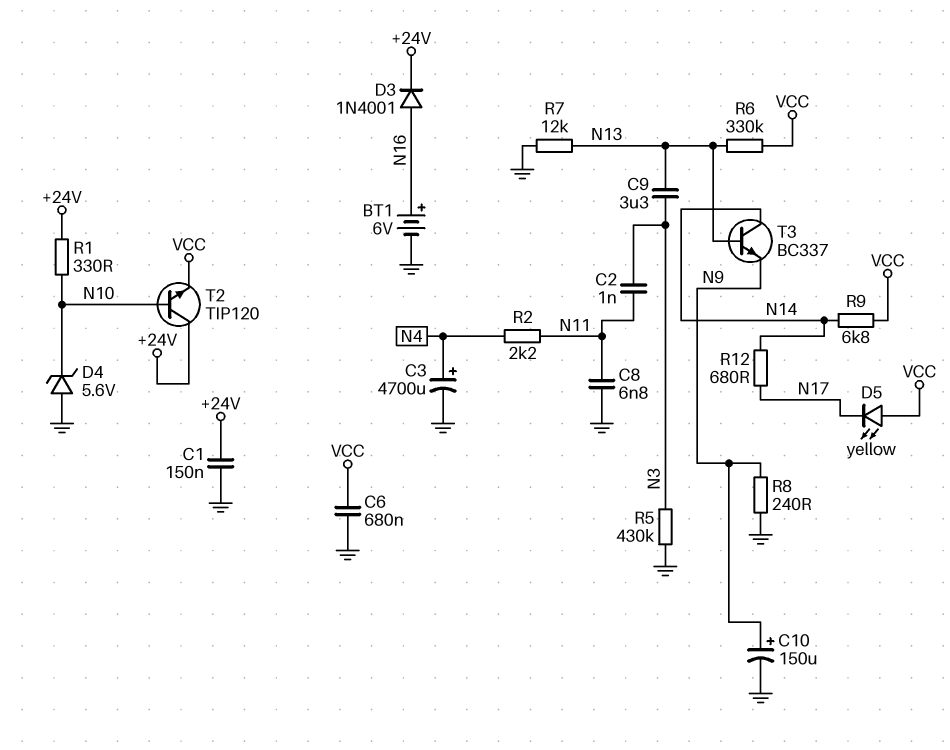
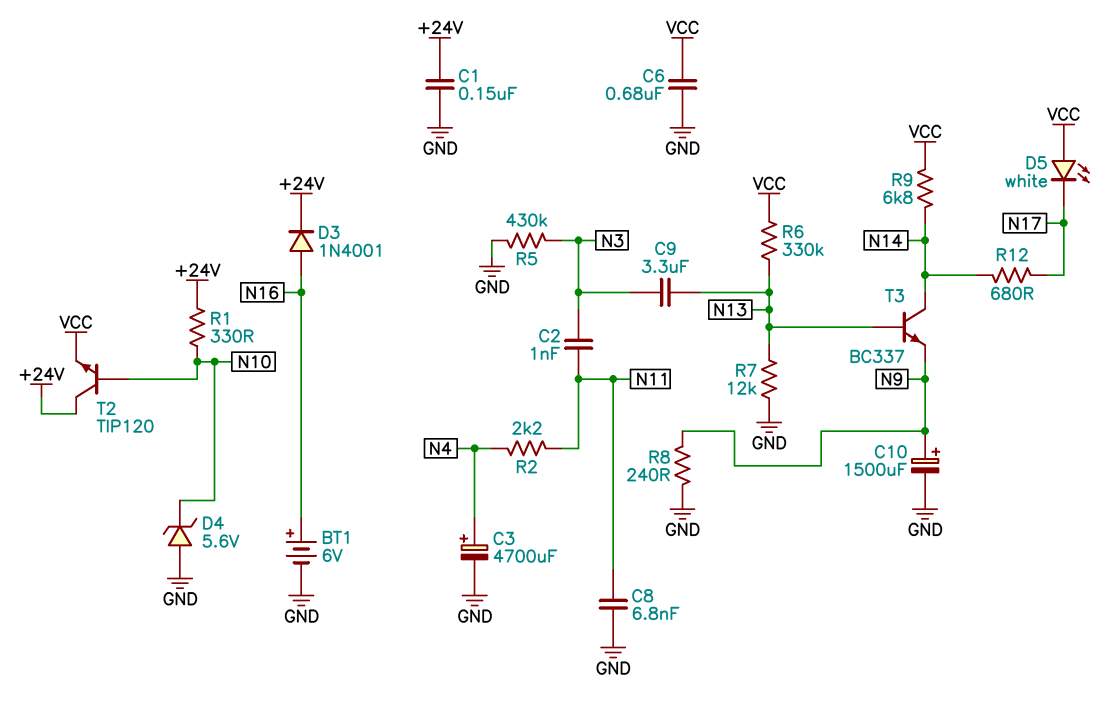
C10: 150uF (plus N9, minus GND) -> 1500uF (plus N9, minus GND)
D5: LED yellow (A VCC, K N17) -> LED white (A VCC, K N17)

